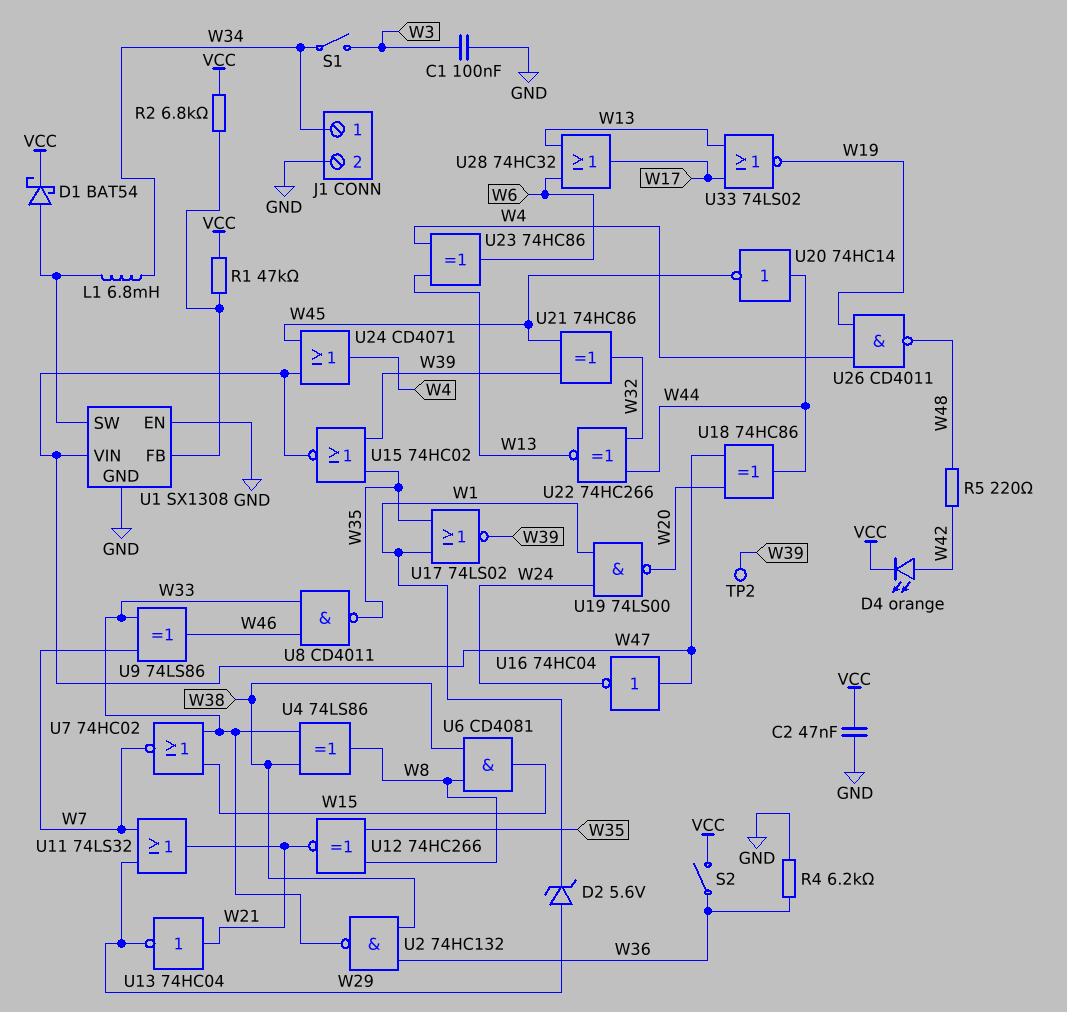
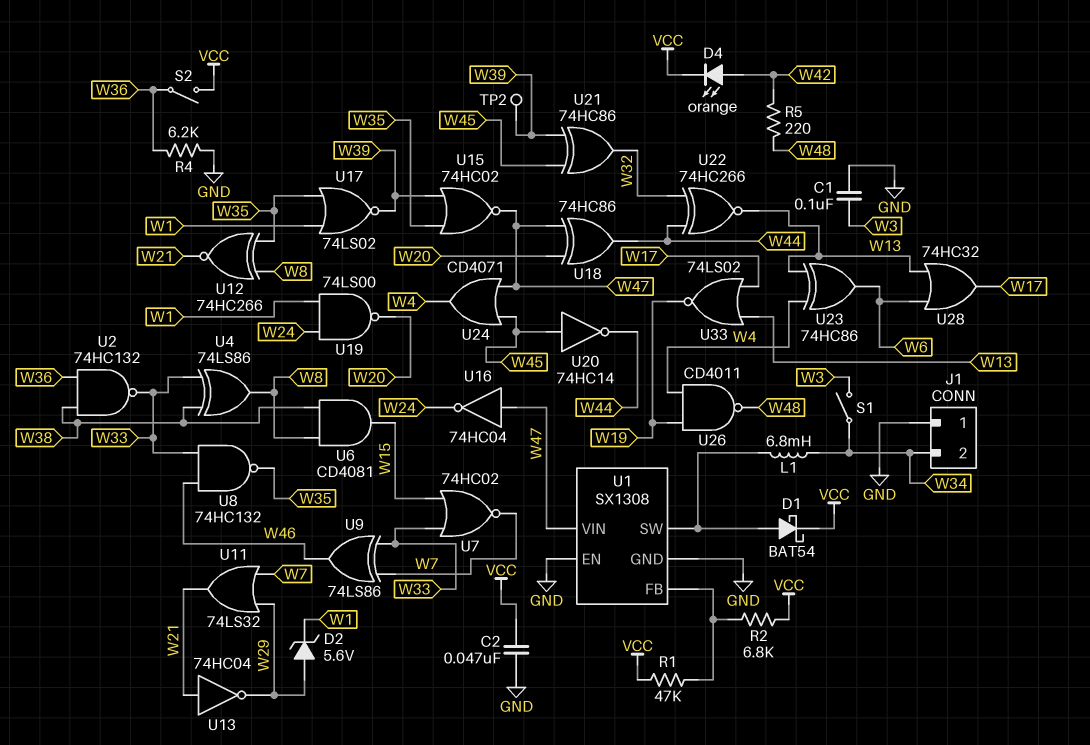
J1 pin 1: W34 -> GND
J1 pin 2: GND -> W34
U8: NAND CD4011 (in W33, in W46, out W35) -> NAND 74HC132 (in W33, in W46, out W35)
U20: NOT 74HC14 (in W44, out W45) -> NOT 74HC14 (in W45, out W44)

